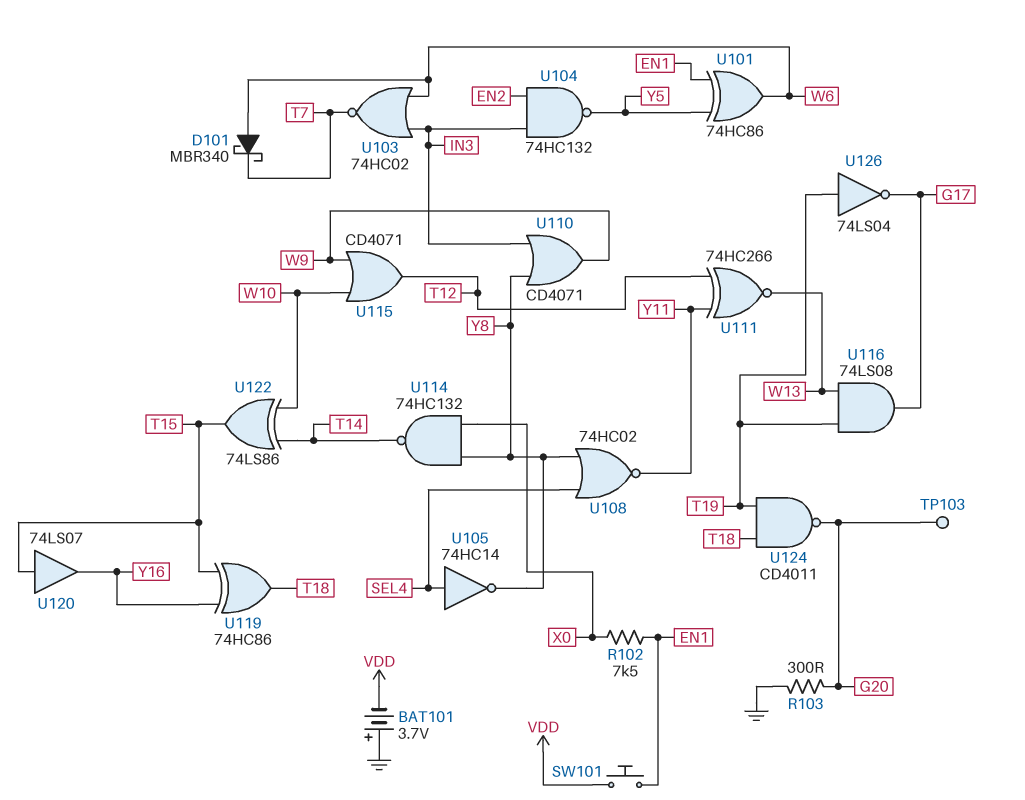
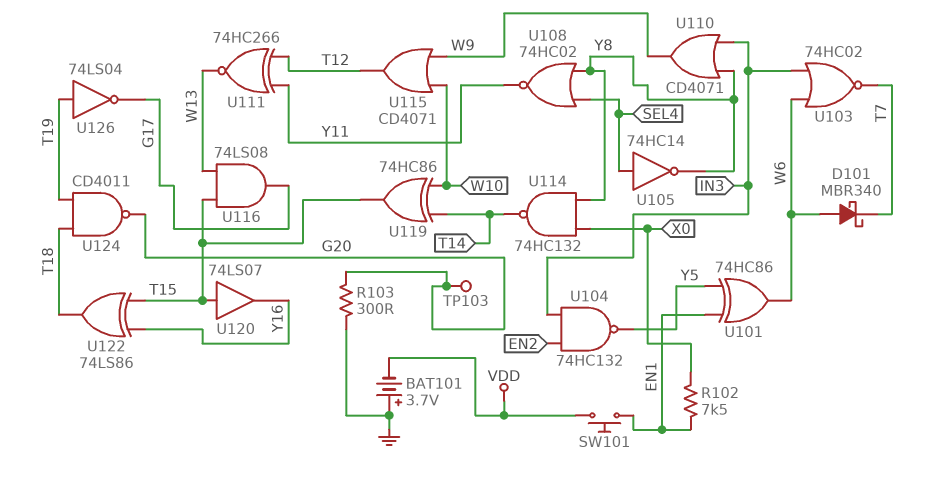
U116: AND 74LS08 (in T19, in W13, out G17) -> AND 74LS08 (in T15, in W13, out G17)
U119: XOR 74HC86 (in T15, in Y16, out T18) -> XOR 74HC86 (in T14, in W10, out T15)
U122: XOR 74LS86 (in T14, in W10, out T15) -> XOR 74LS86 (in T15, in Y16, out T18)

